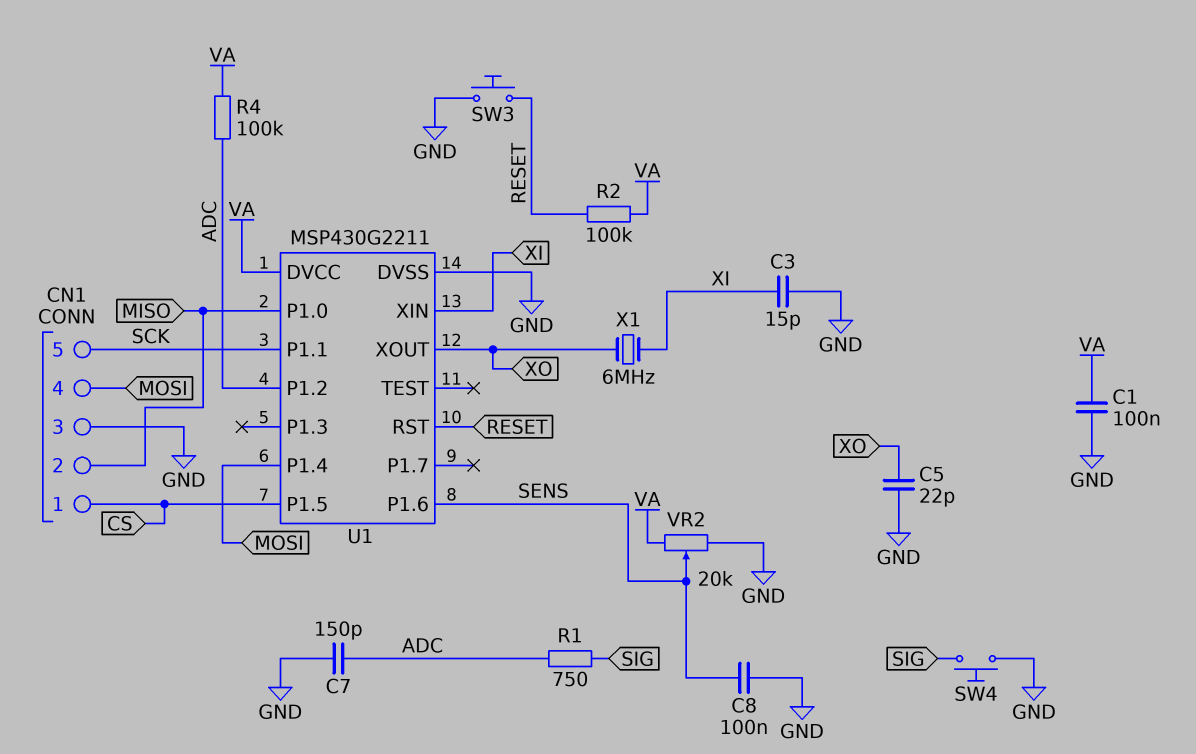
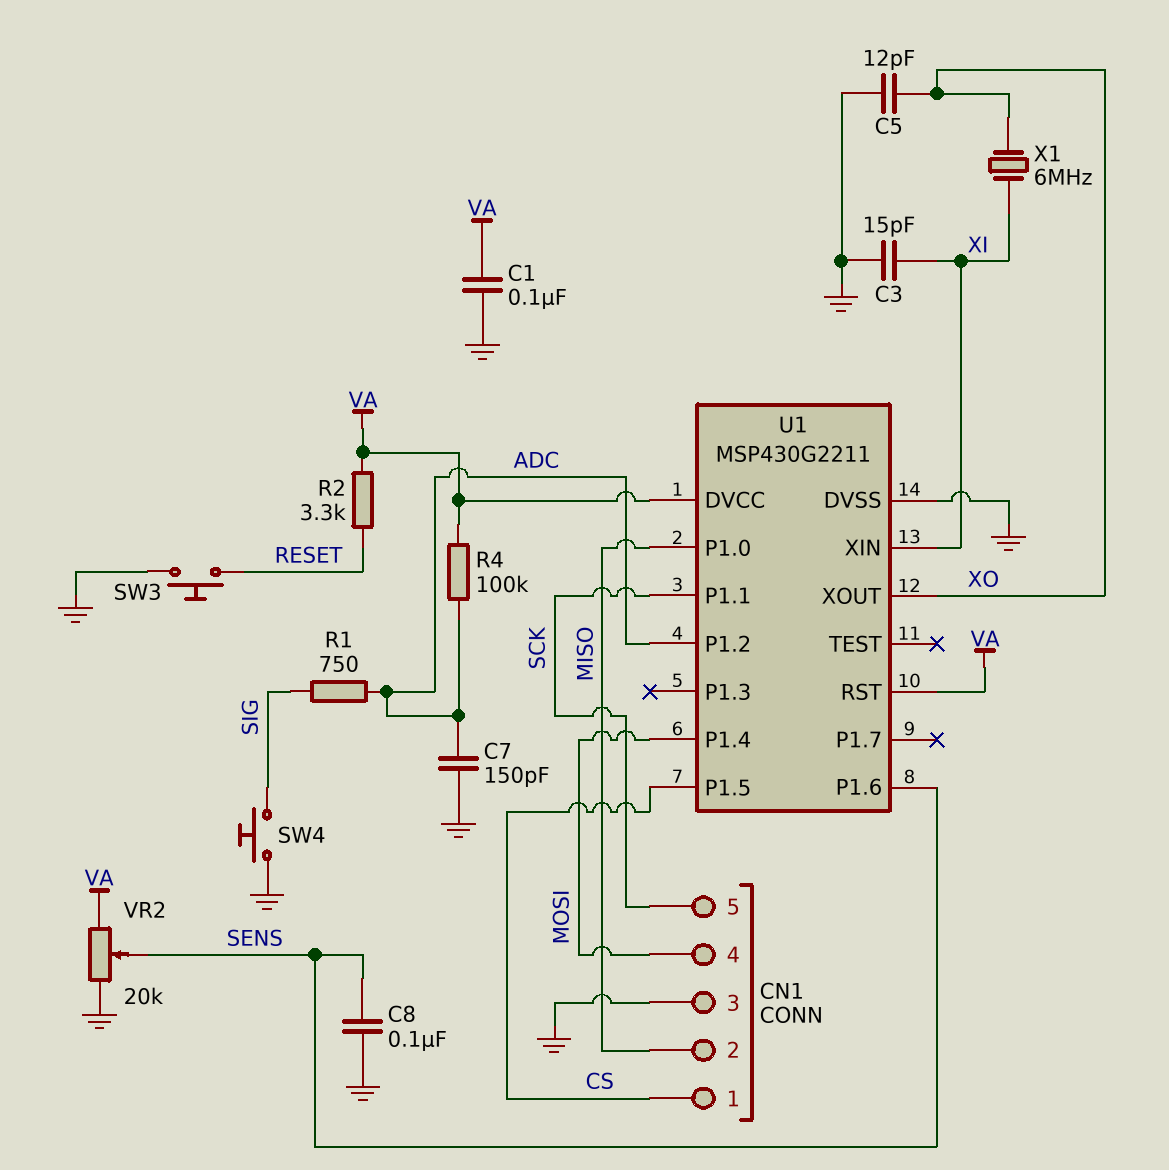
C5: 22pF (GND, XO) -> 12pF (GND, XO)
R2: 100k (RESET, VA) -> 3.3k (RESET, VA)
U1 pin RST: RESET -> VA

